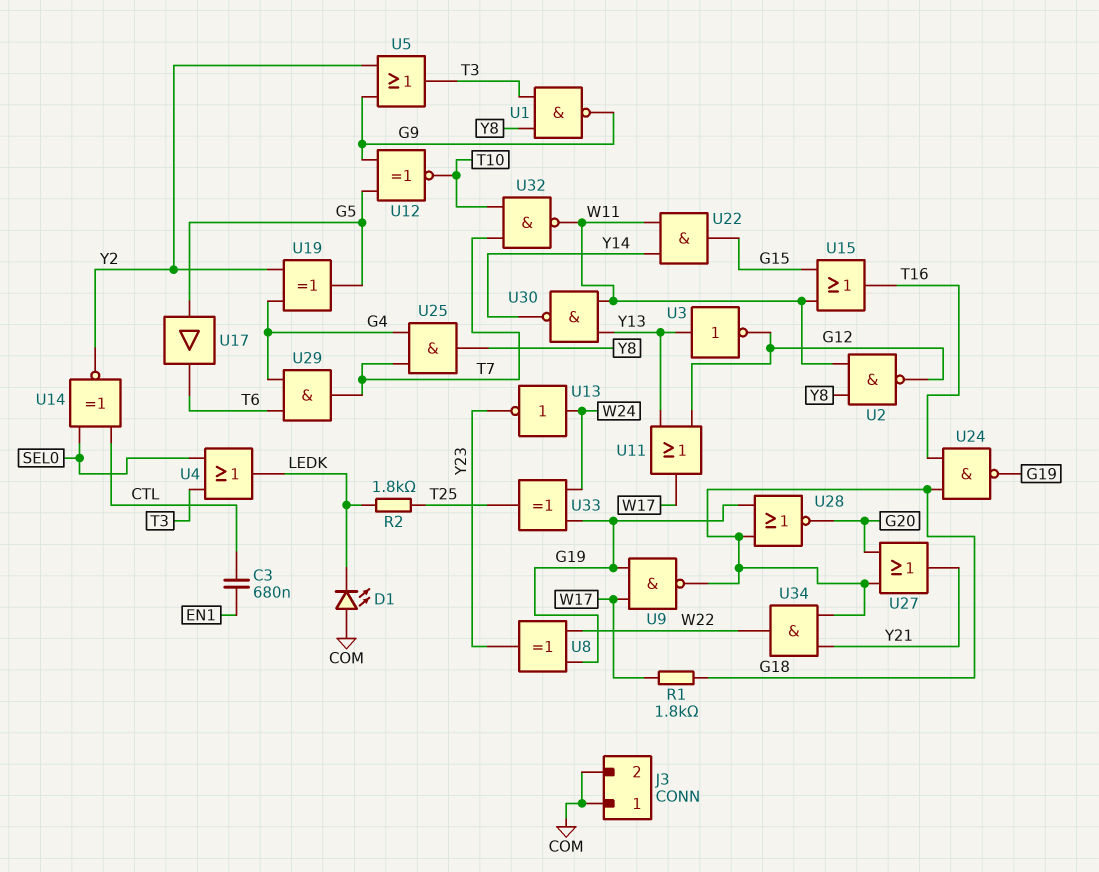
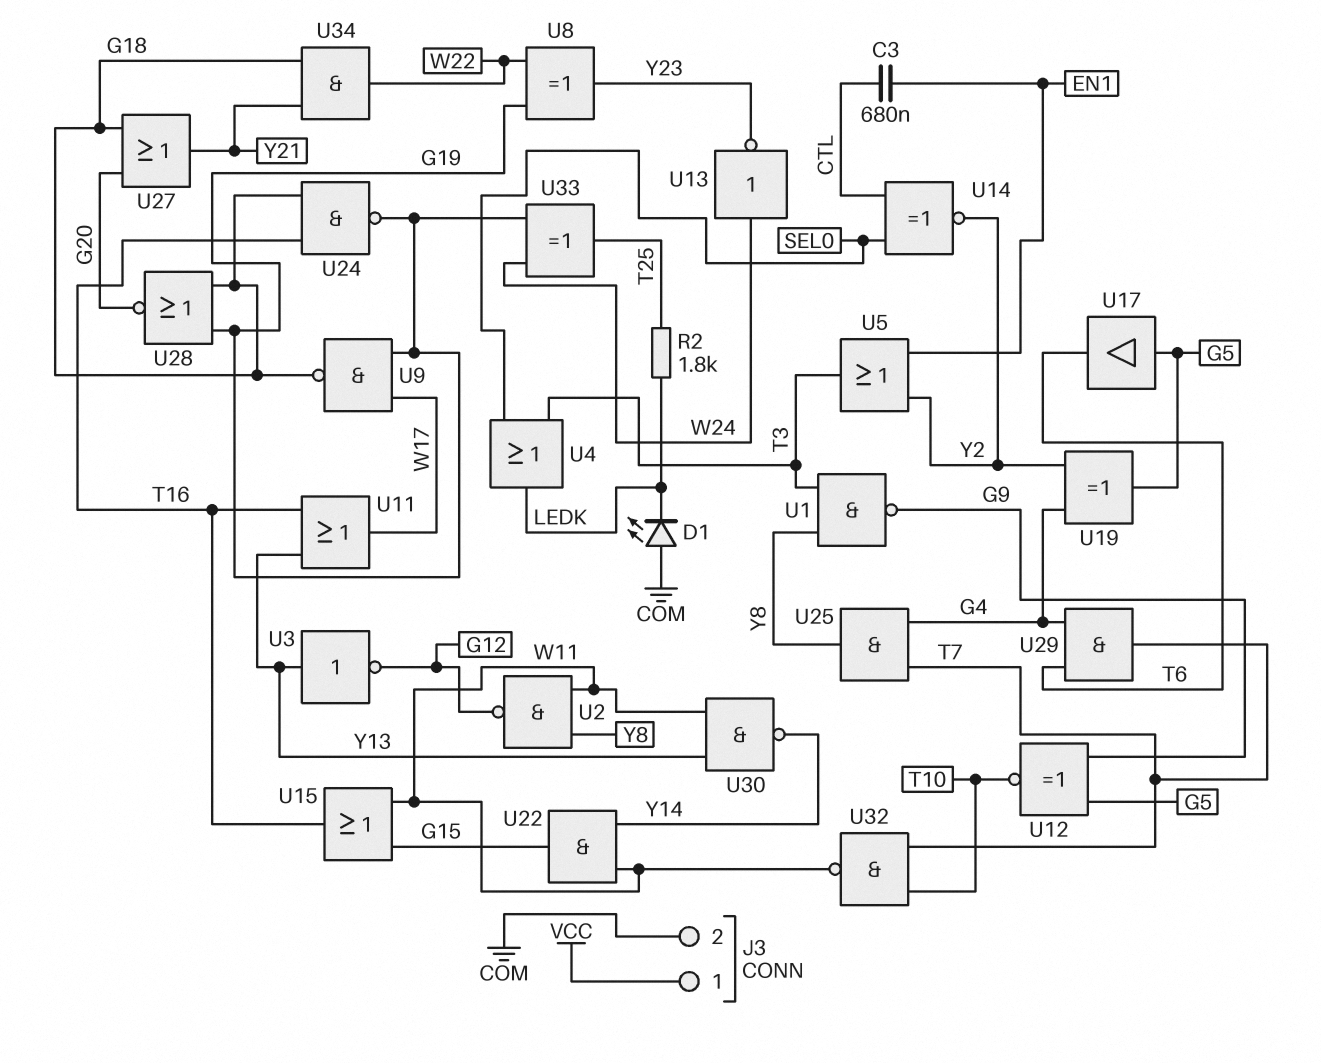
J3 pin 1: COM -> VCC
R1: 1.8k (G18, W17) -> none
U5: OR (in G9, in Y2, out T3) -> OR (in EN1, in Y2, out T3)
U11: OR (in G12, in Y13, out W17) -> OR (in T16, in Y13, out W17)

